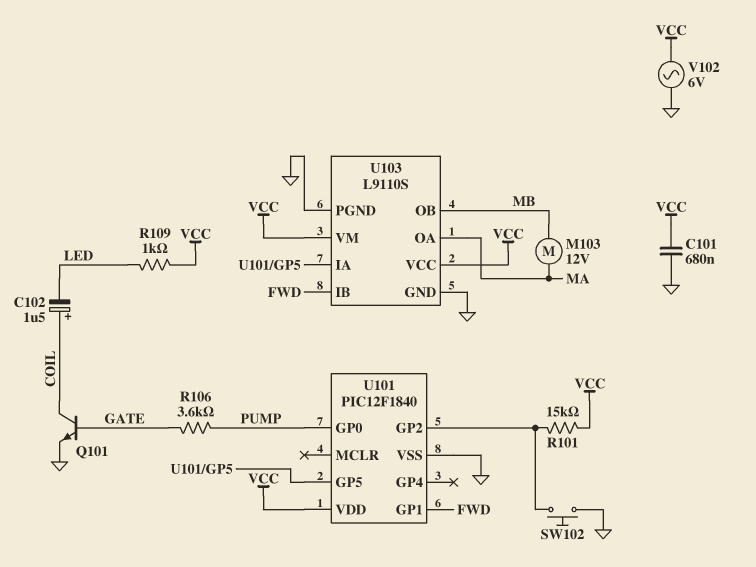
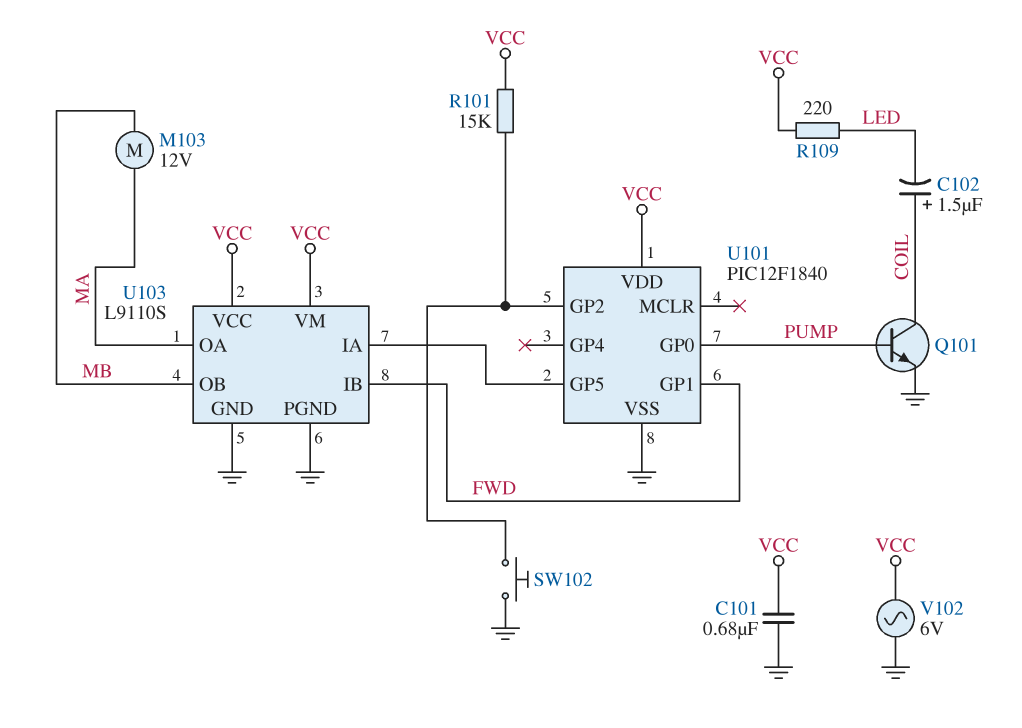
Q101: NPN (B GATE, C COIL, E GND) -> NPN (B PUMP, C COIL, E GND)
R106: 3.6k (GATE, PUMP) -> none
R109: 1k (LED, VCC) -> 220 (LED, VCC)

